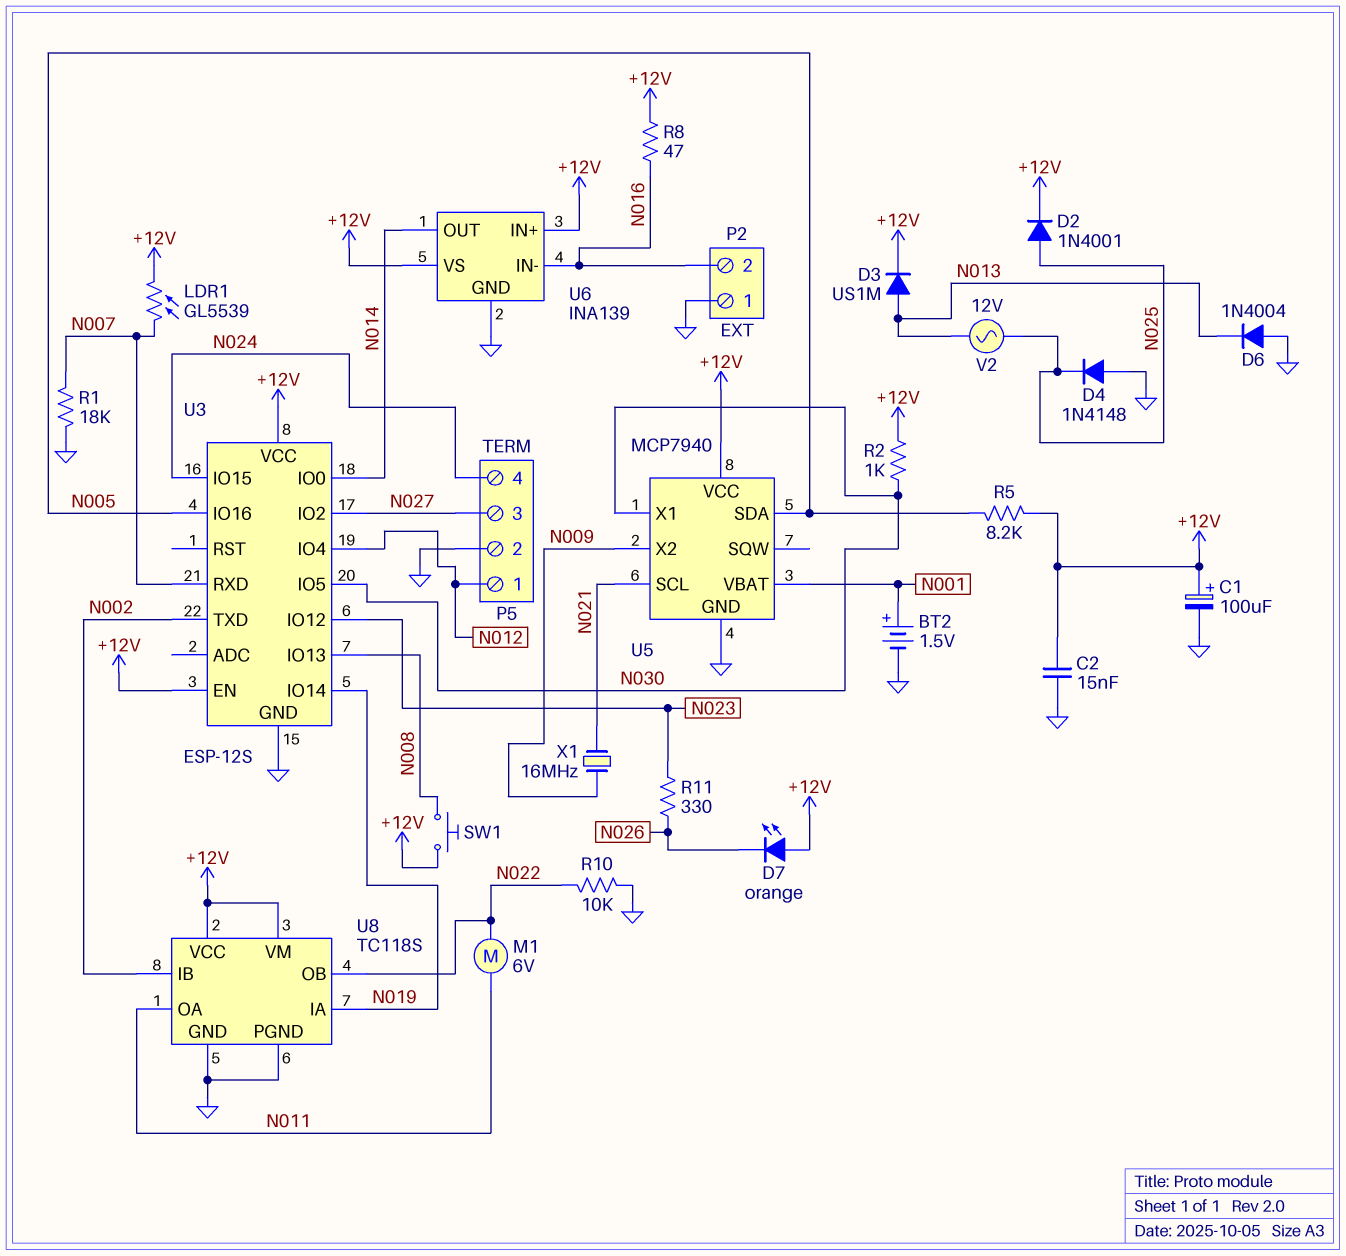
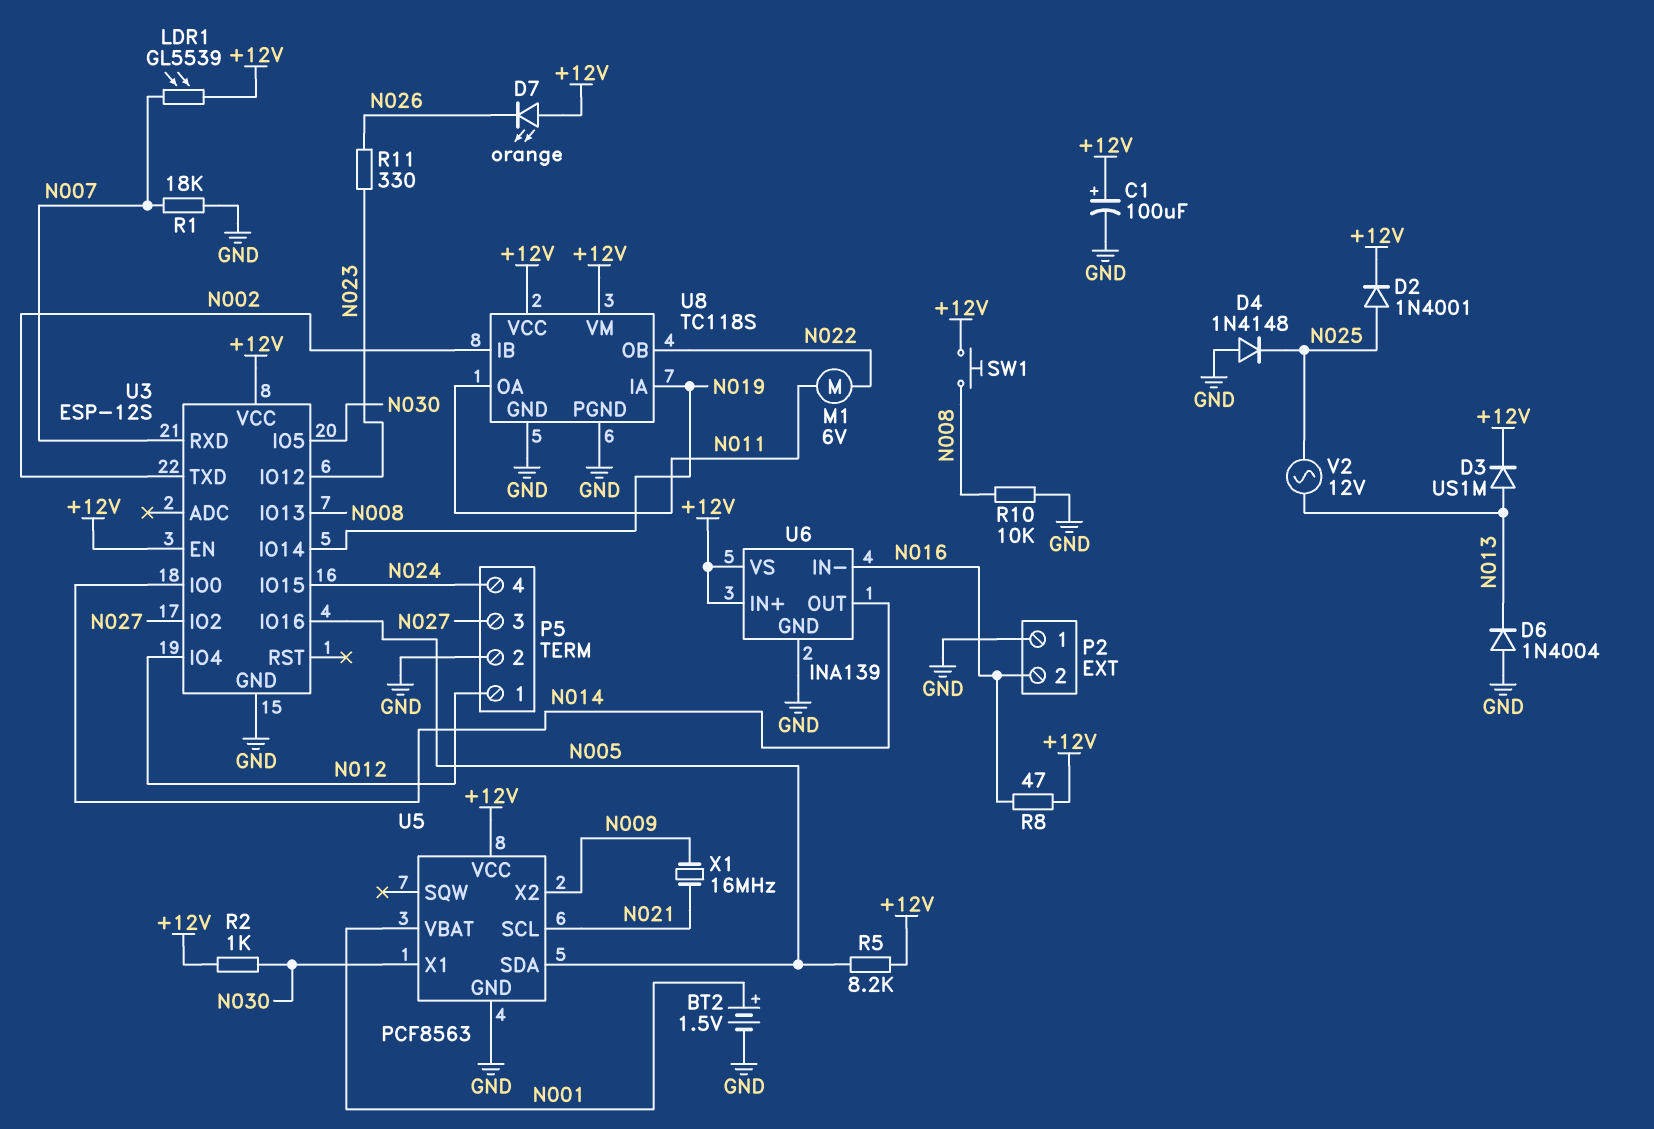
C2: 15nF (+12V, GND) -> none
R10: 10k (GND, N022) -> 10k (GND, N008)
U5: MCP7940 -> PCF8563

